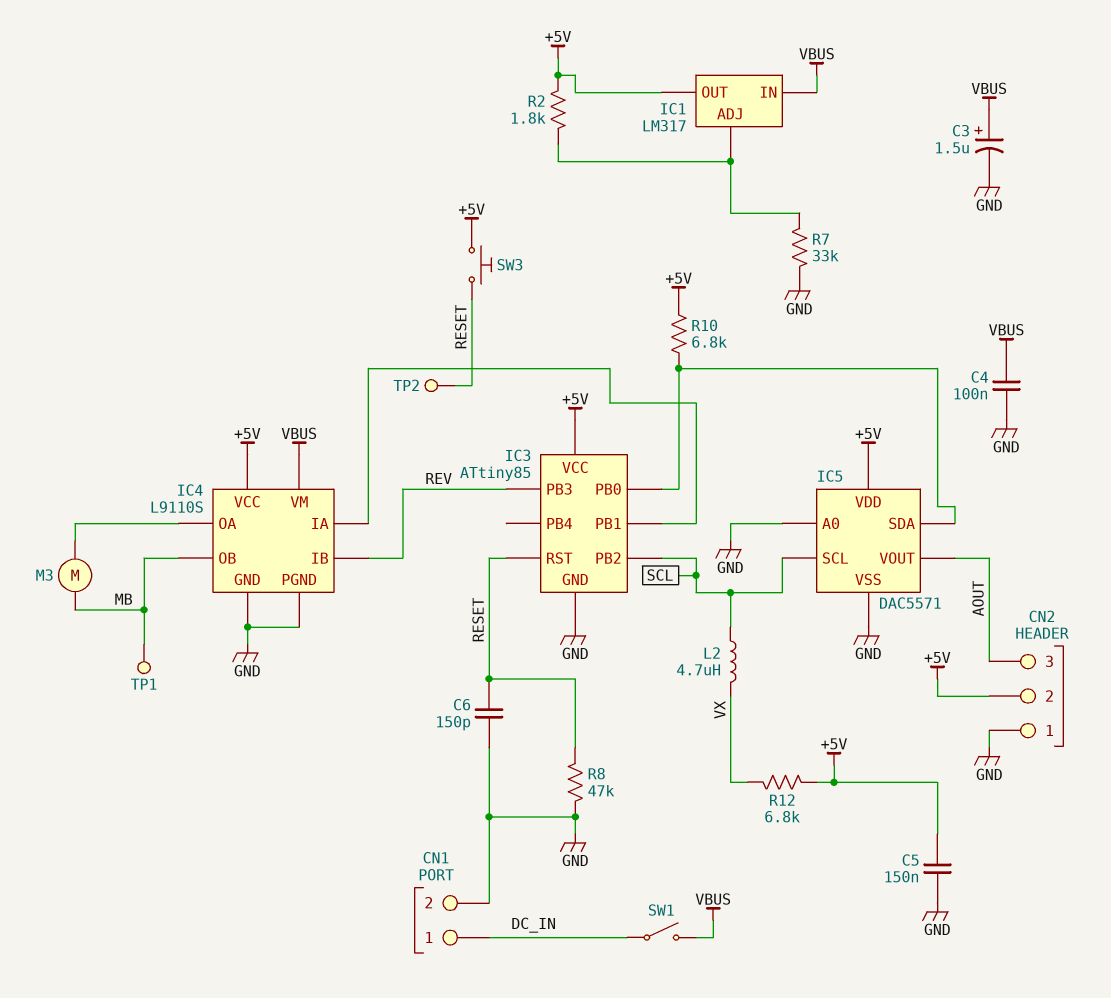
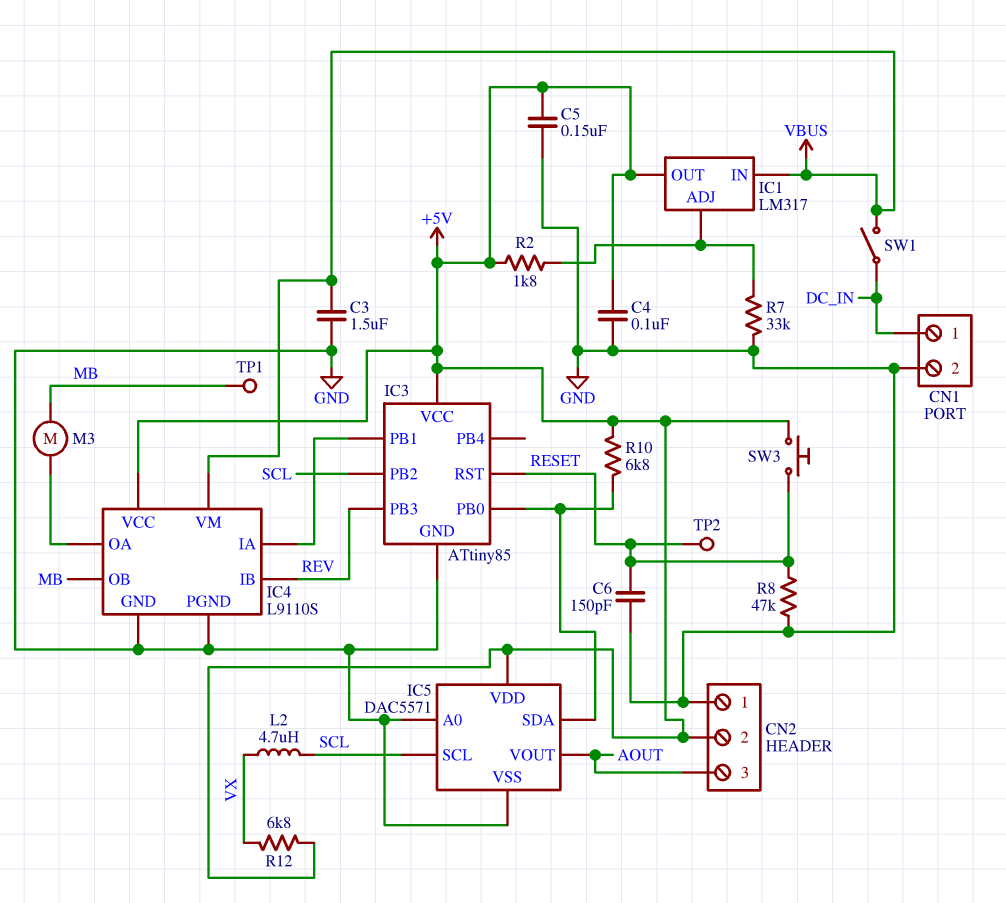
C3: 1.5uF (plus VBUS, minus GND) -> 1.5uF (GND, VBUS)
C4: 100nF (GND, VBUS) -> 100nF (+5V, GND)

